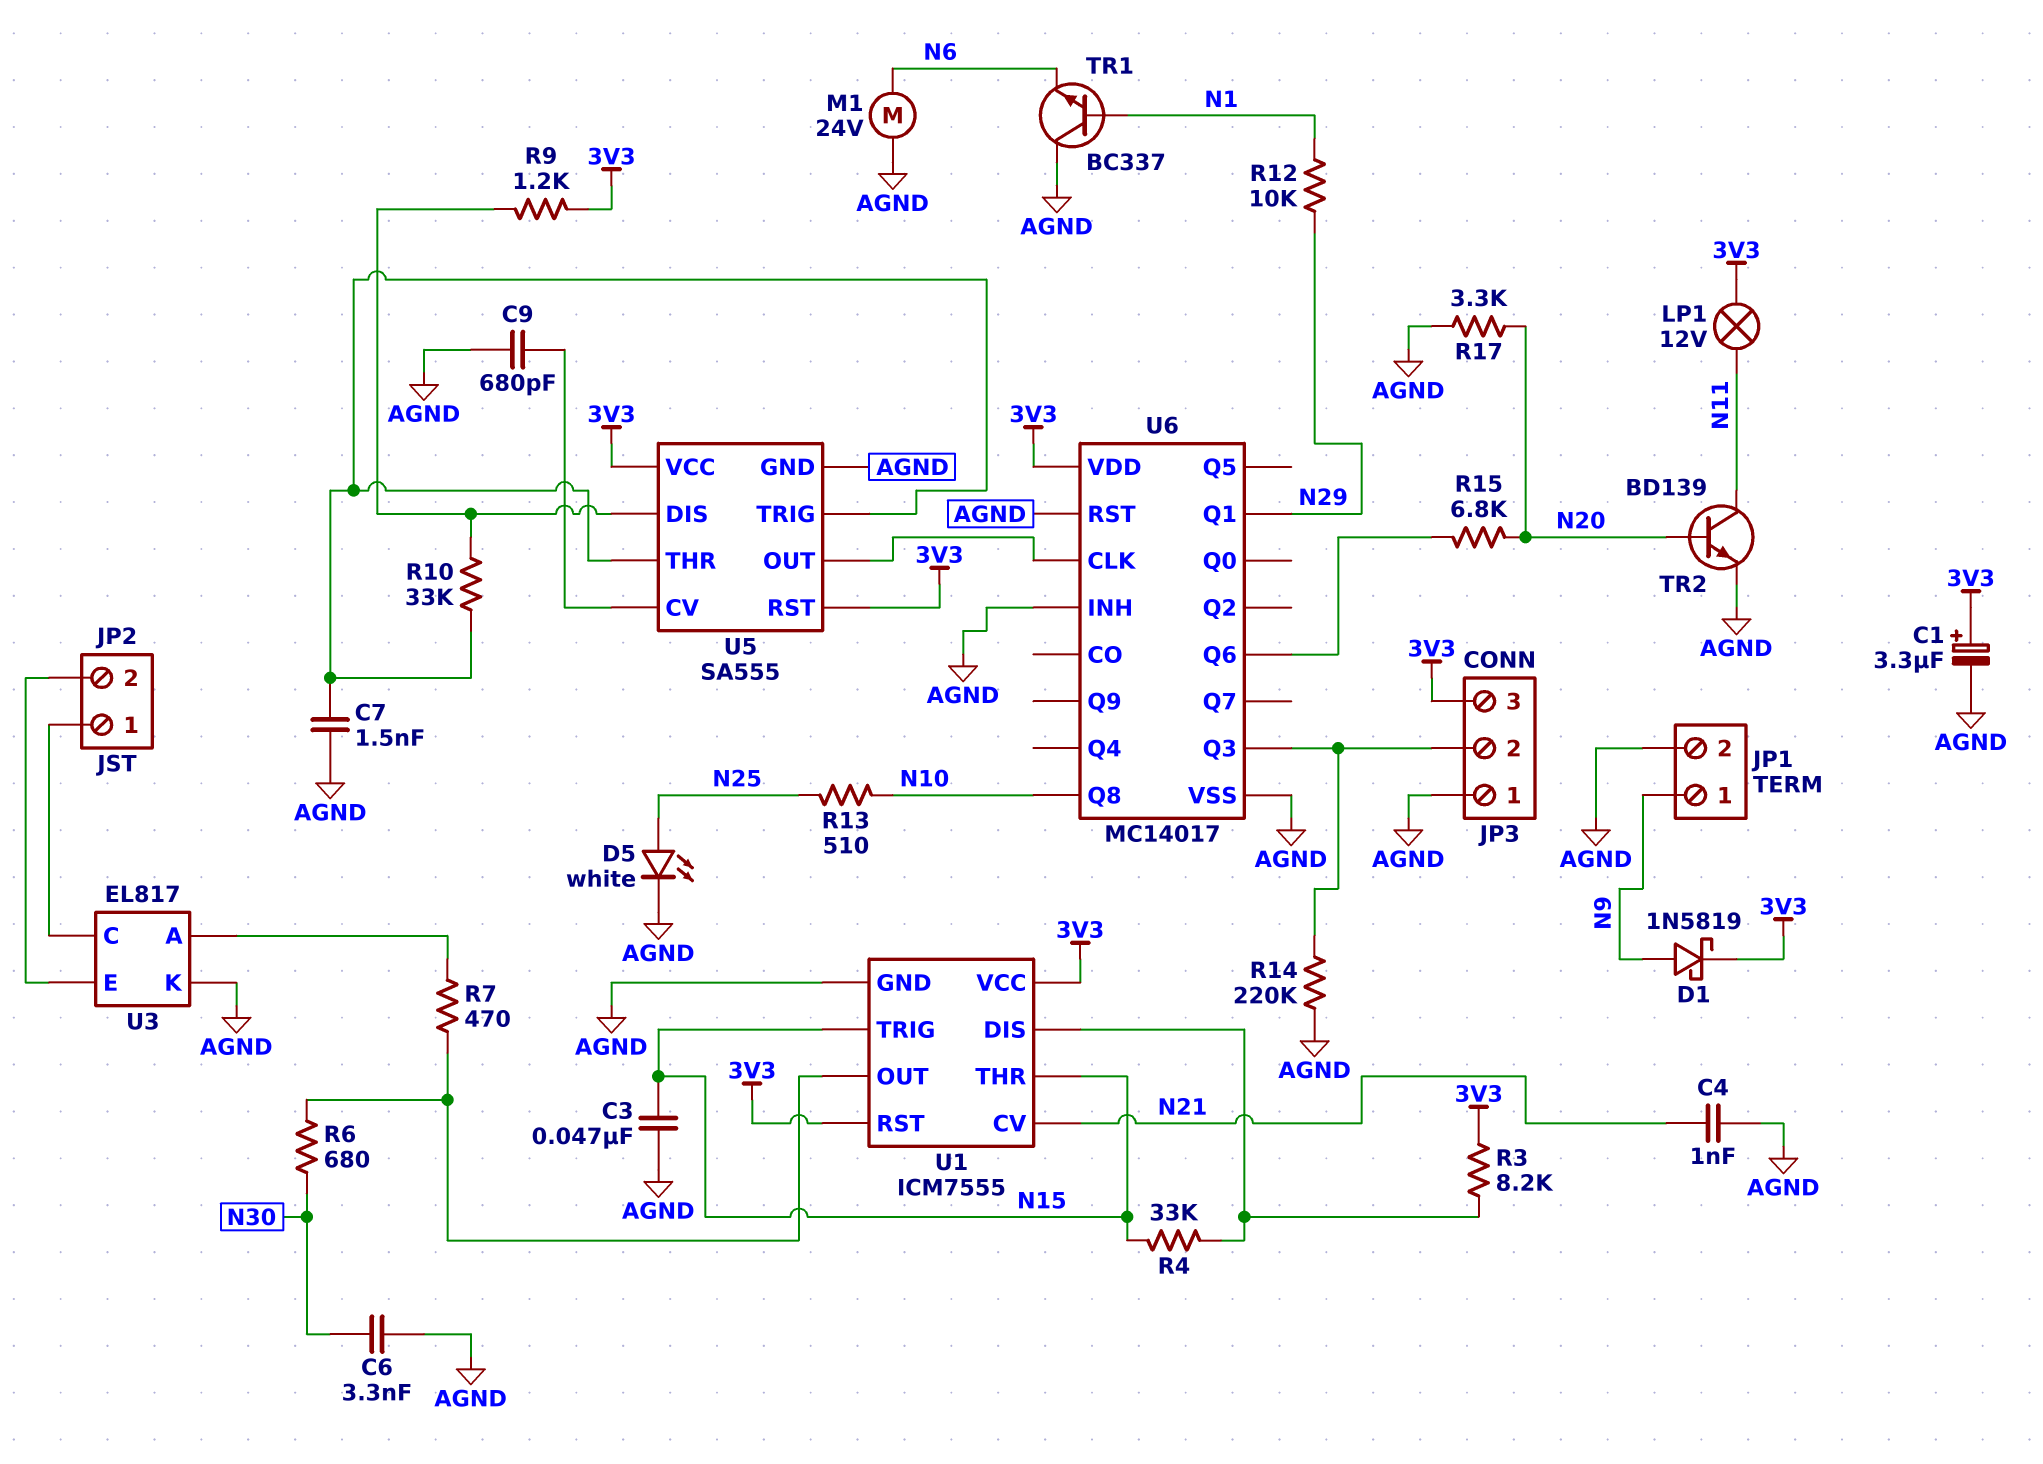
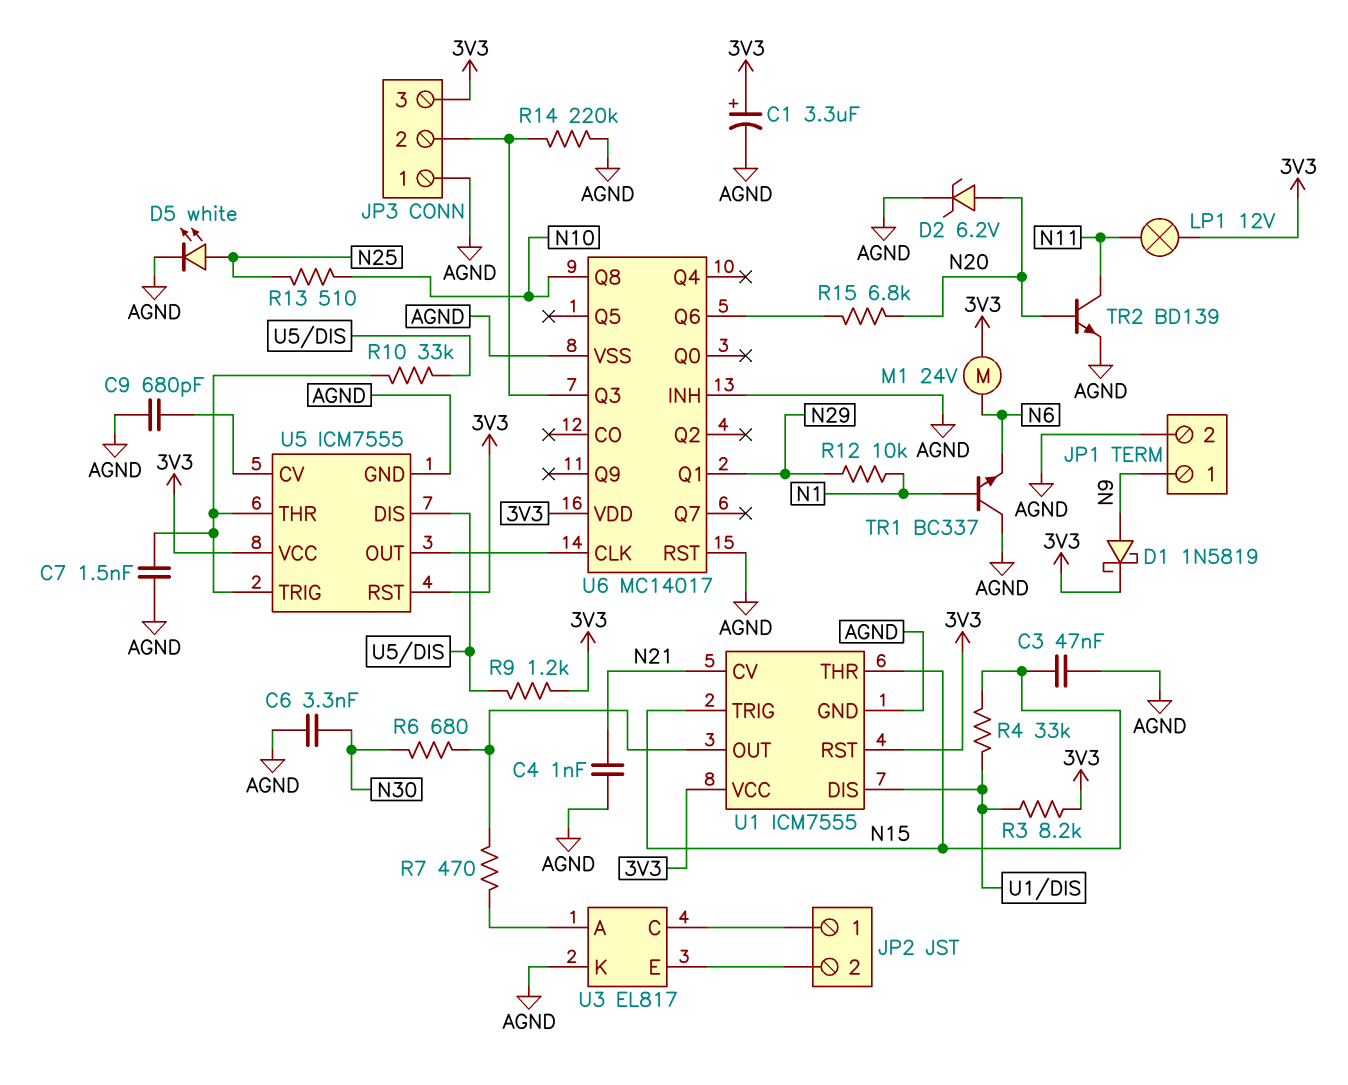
D2: none -> zener 6.2V (A N20, K AGND)
M1: motor 24V (AGND, N6) -> motor 24V (3V3, N6)
R17: 3.3k (AGND, N20) -> none
U5: SA555 -> ICM7555

